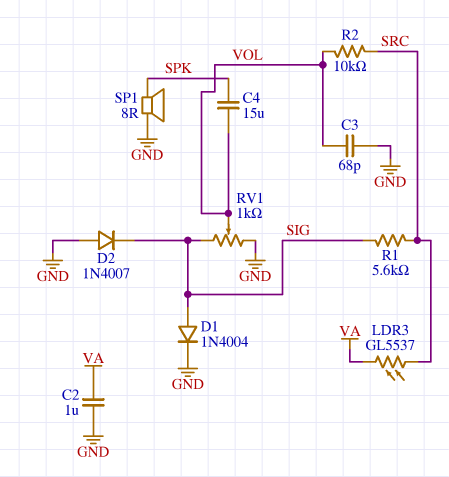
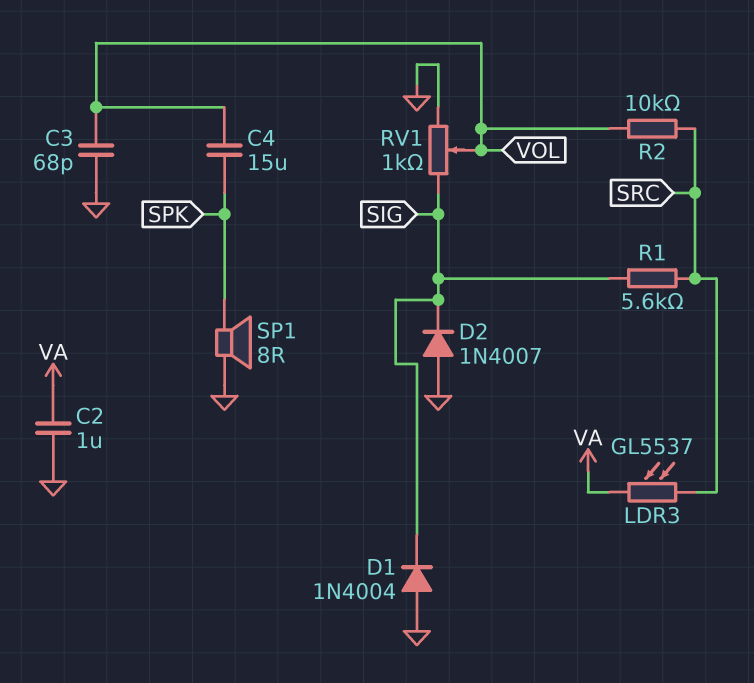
D1: diode 1N4004 (A SIG, K GND) -> diode 1N4004 (A GND, K SIG)

